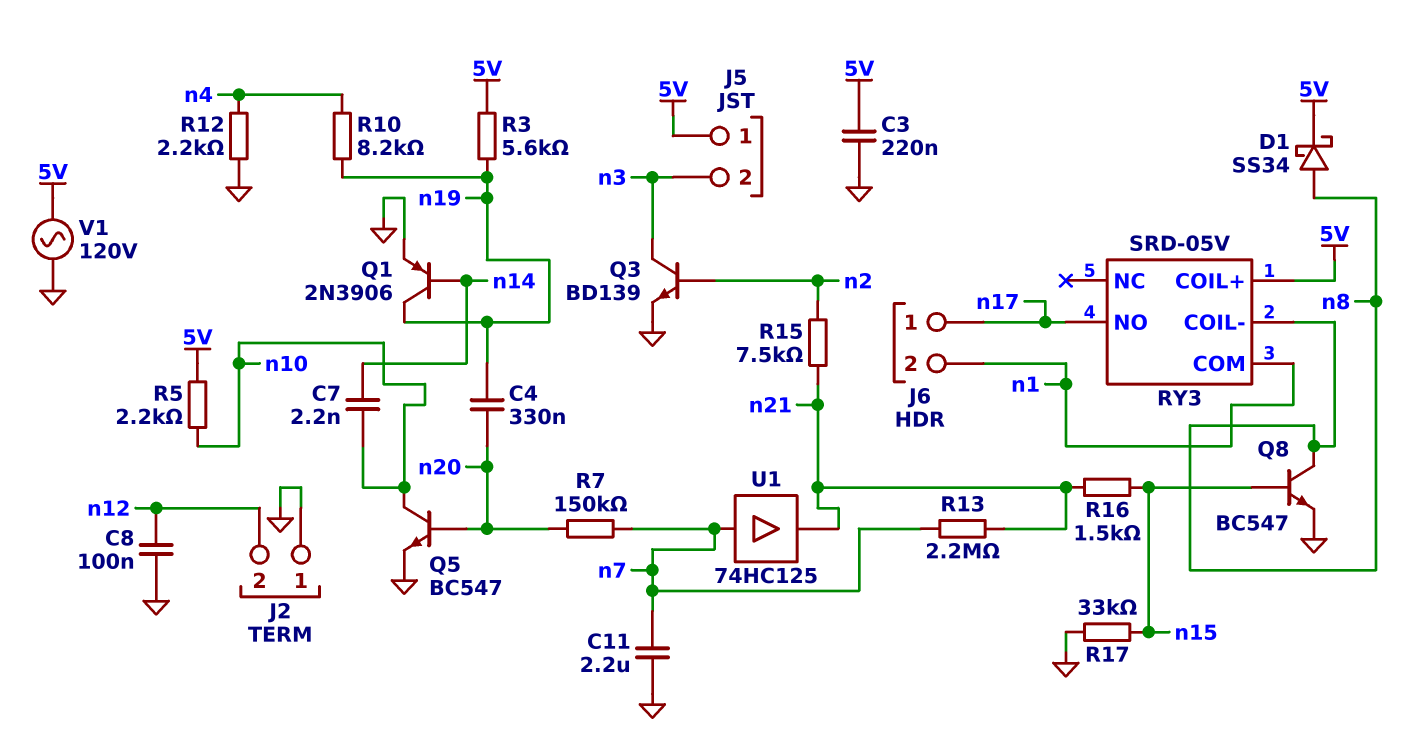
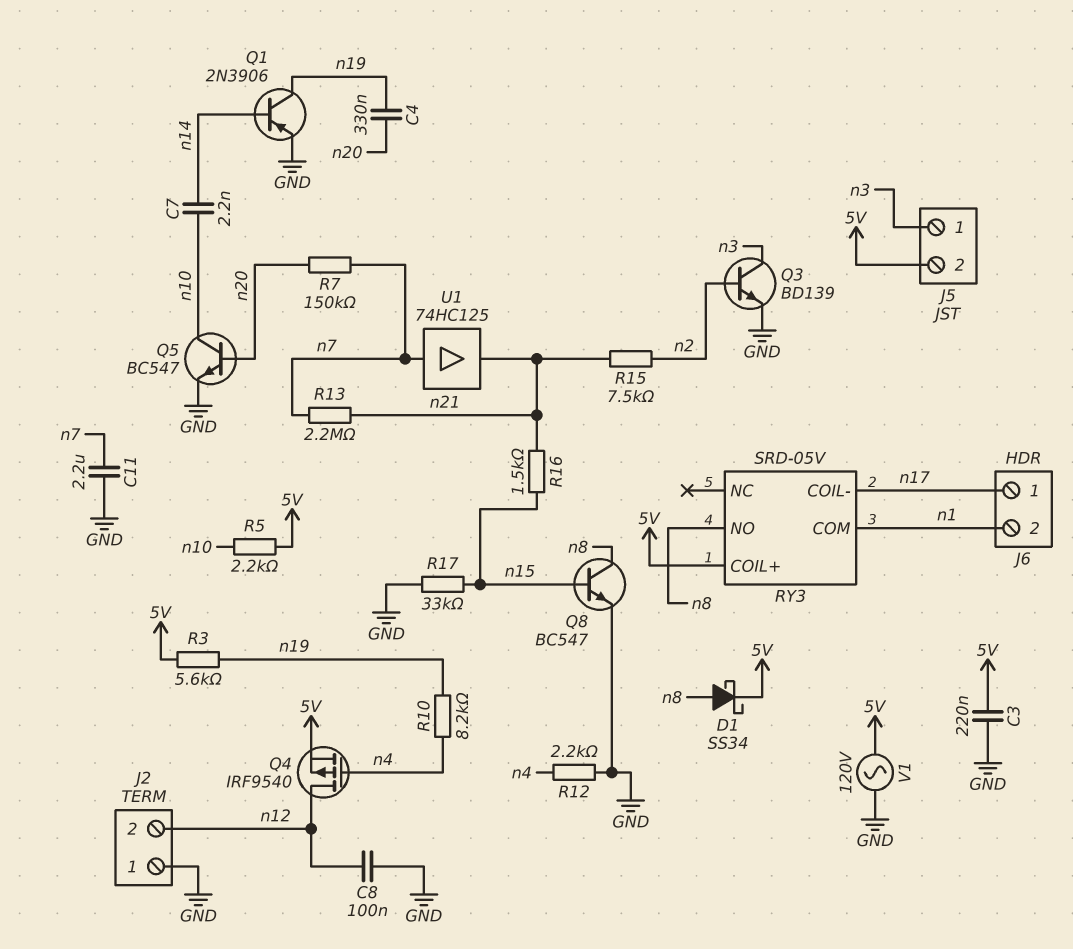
J5 pin 1: 5V -> n3
J5 pin 2: n3 -> 5V
Q4: none -> PMOS IRF9540 (G n4, D n12, S 5V)
RY3 pin COIL-: n8 -> n17
RY3 pin NO: n17 -> n8

